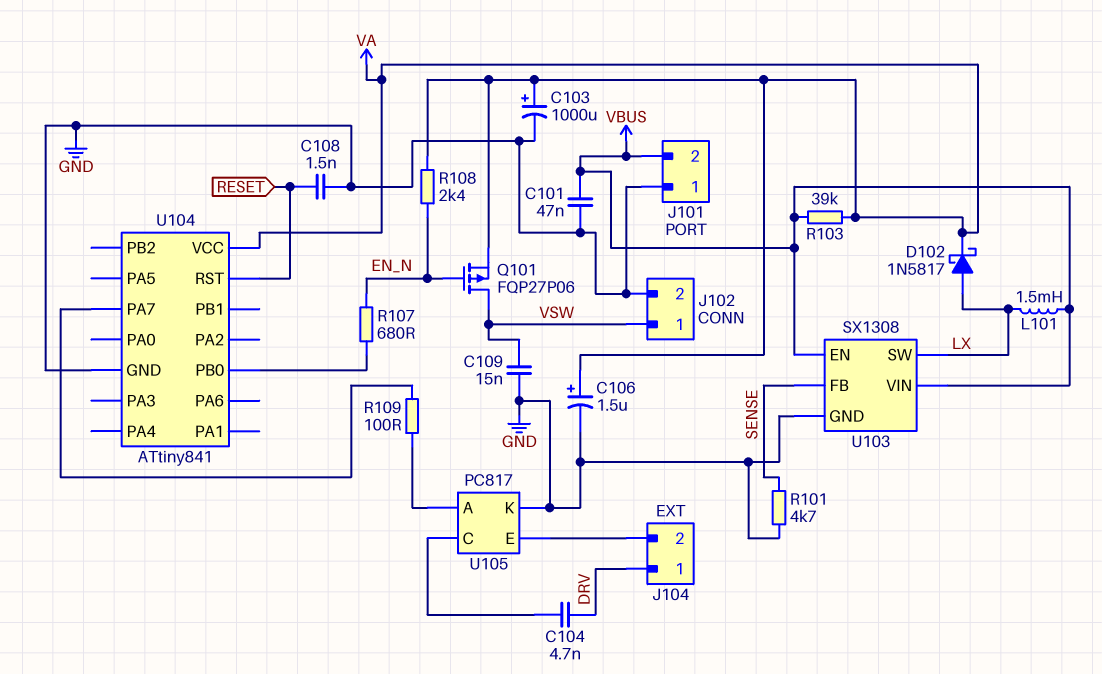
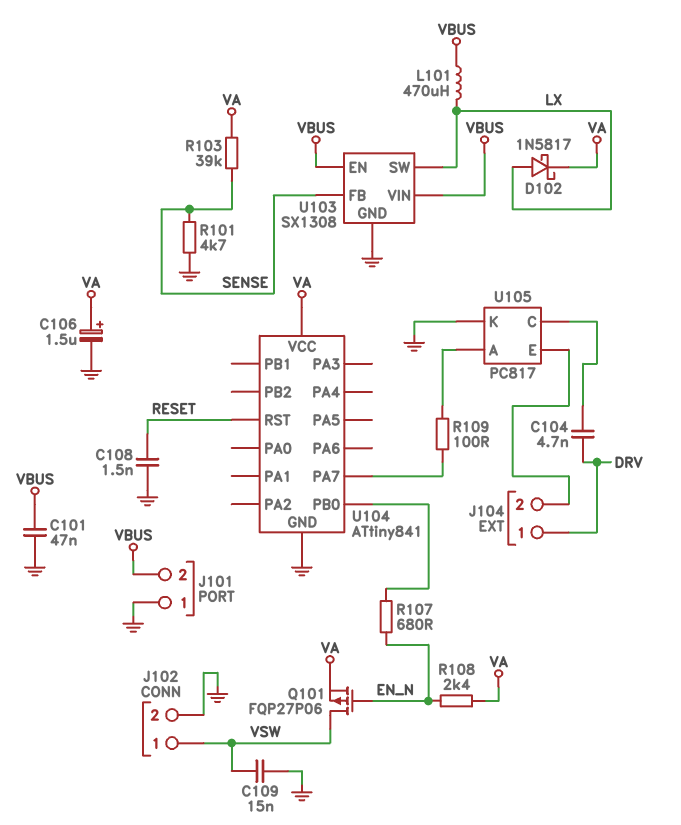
C103: 1000uF (plus VA, minus GND) -> none
L101: 1.5mH (LX, VBUS) -> 470uH (LX, VBUS)
R103: 39k (VA, VBUS) -> 39k (SENSE, VA)

